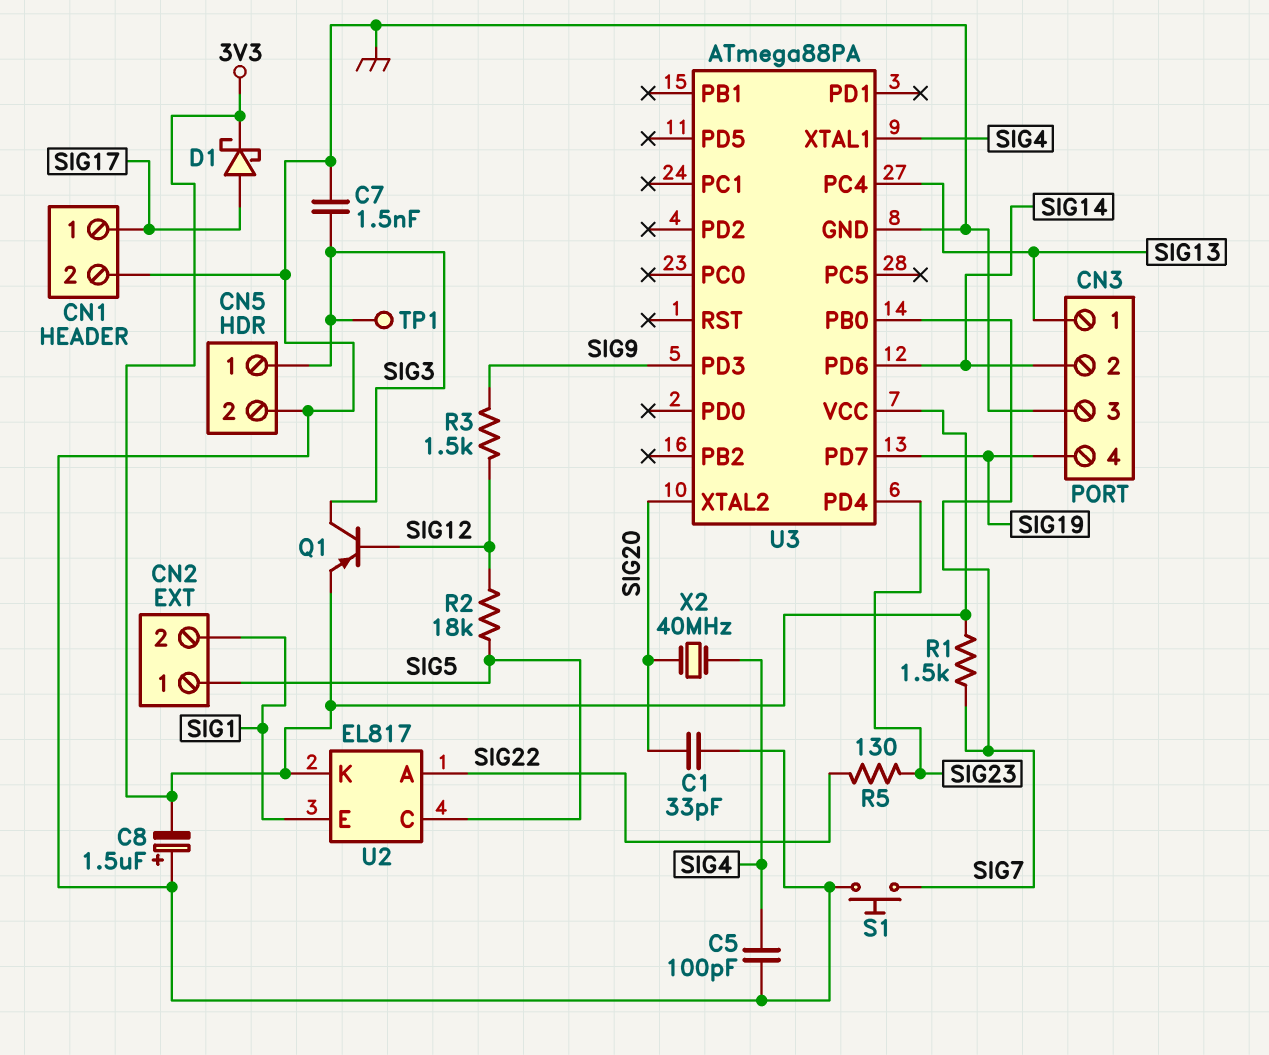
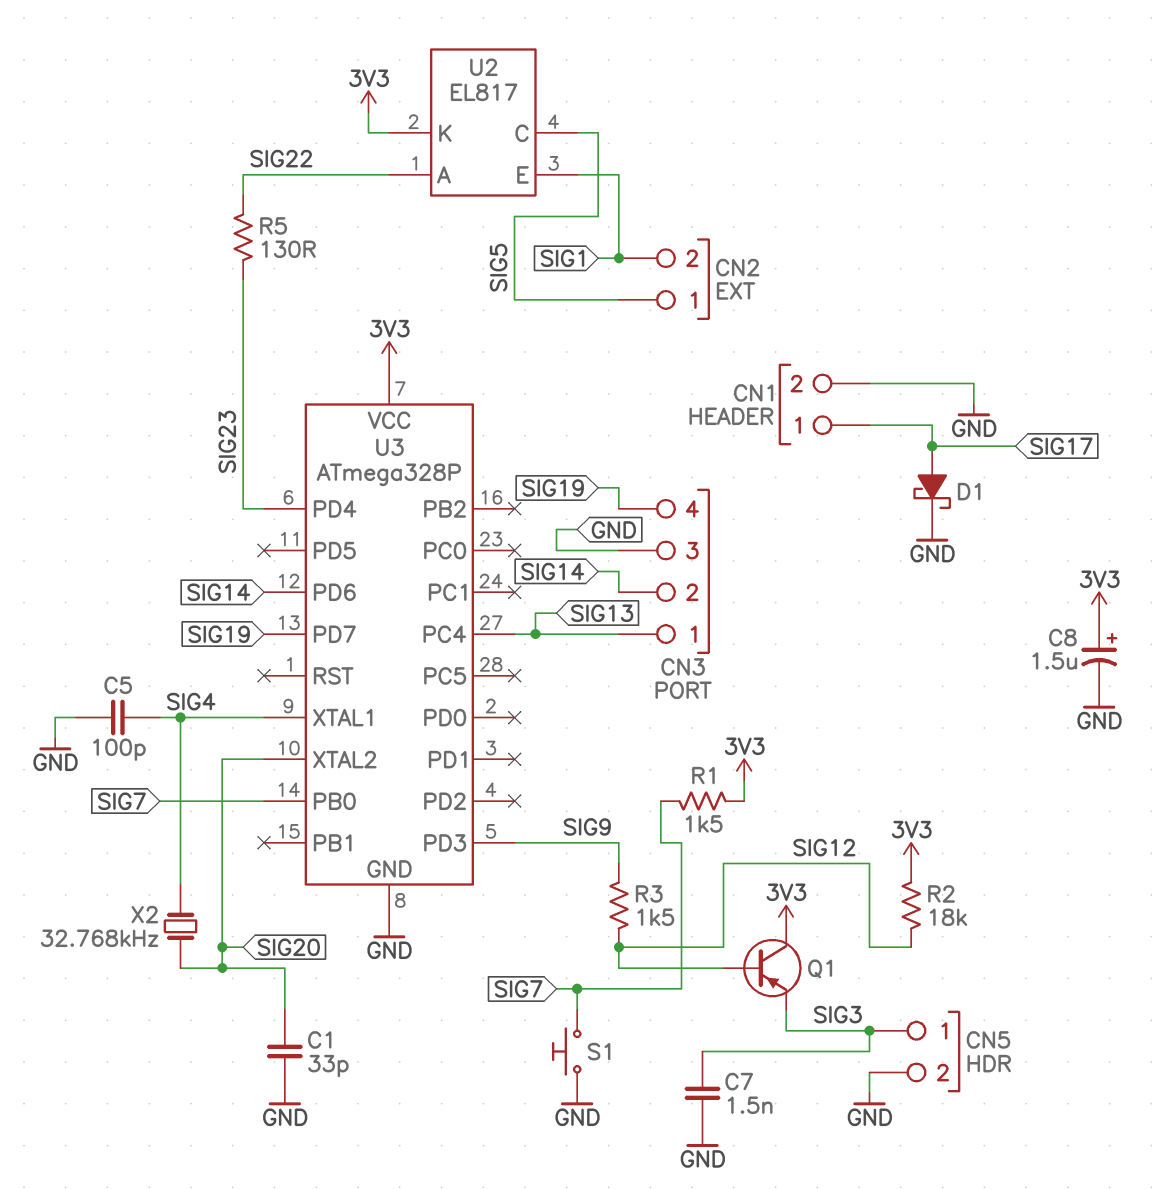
C8: 1.5uF (plus GND, minus 3V3) -> 1.5uF (plus 3V3, minus GND)
D1: schottky (A SIG17, K 3V3) -> schottky (A SIG17, K GND)
Q1: PNP (B SIG12, C SIG3, E 3V3) -> PNP (B SIG12, C 3V3, E SIG3)
R2: 18k (SIG5, SIG12) -> 18k (3V3, SIG12)
TP1: test point (SIG3) -> none
U3: ATmega88PA -> ATmega328P
X2: 40MHz (SIG4, SIG20) -> 32.768kHz (SIG4, SIG20)

